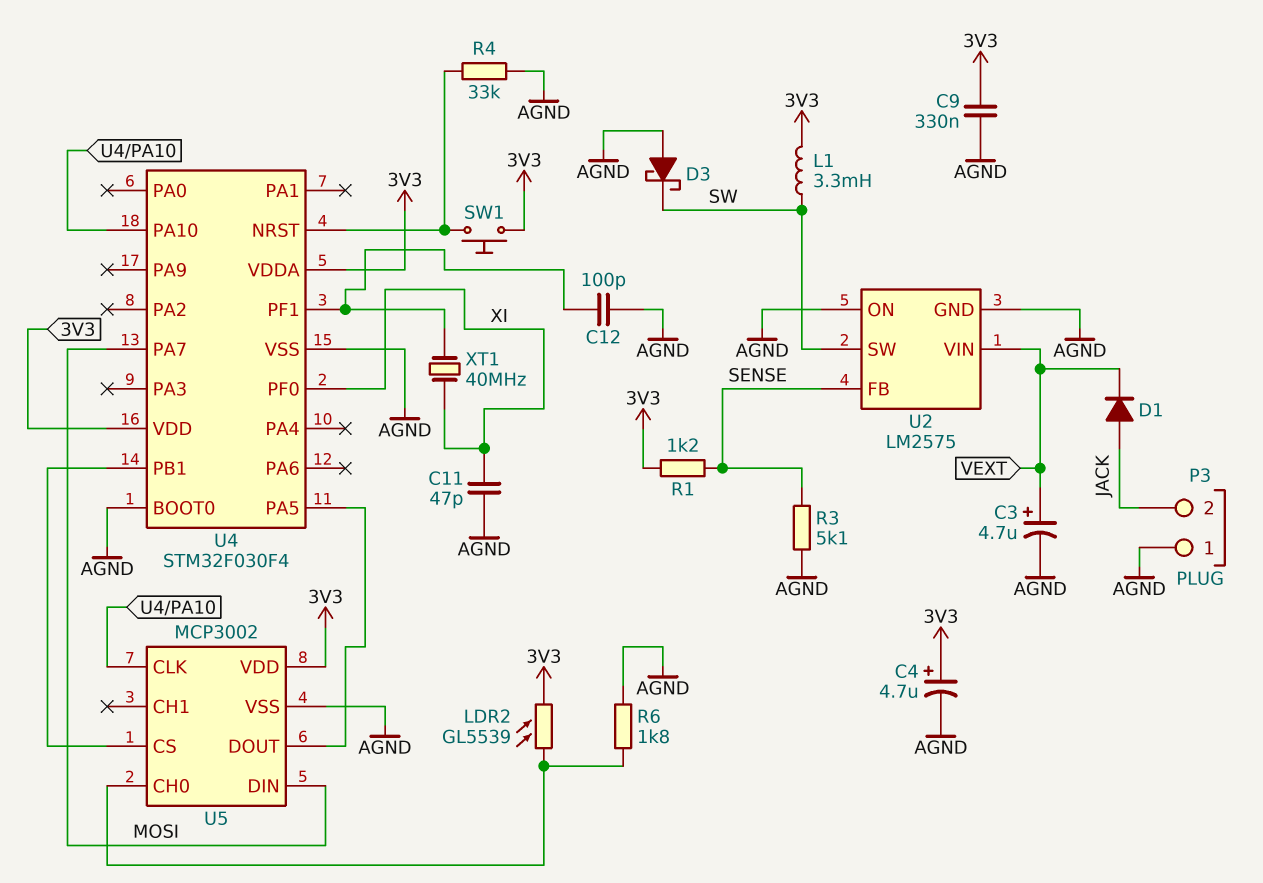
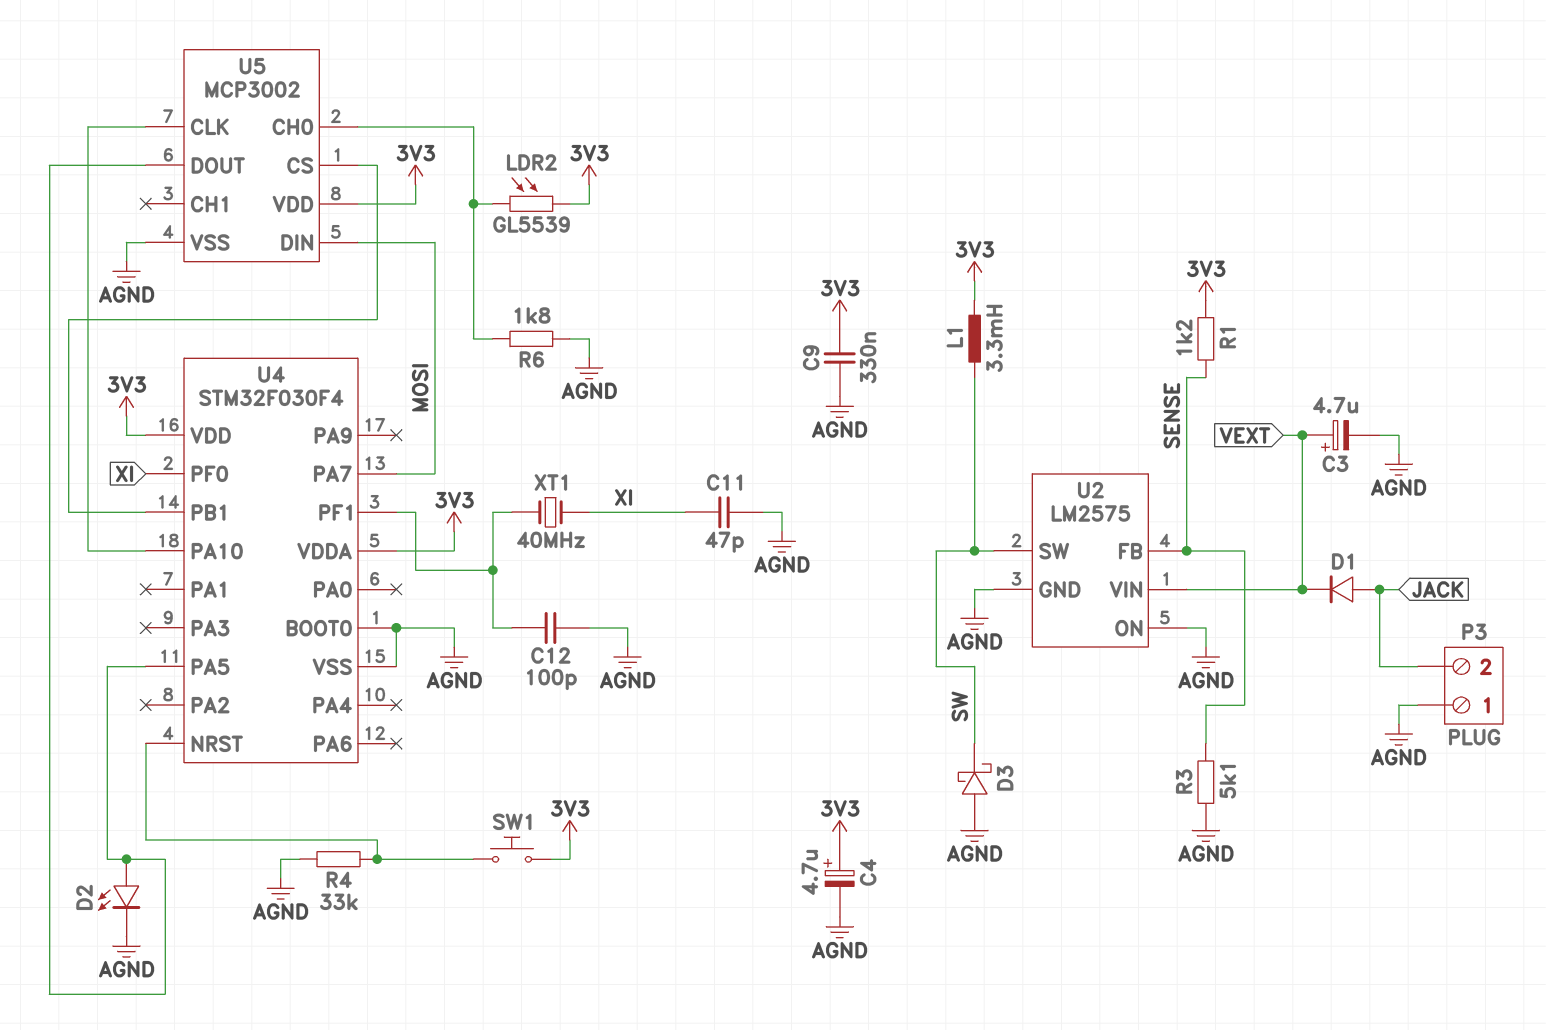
D2: none -> LED (A U4/PA5, K AGND)

